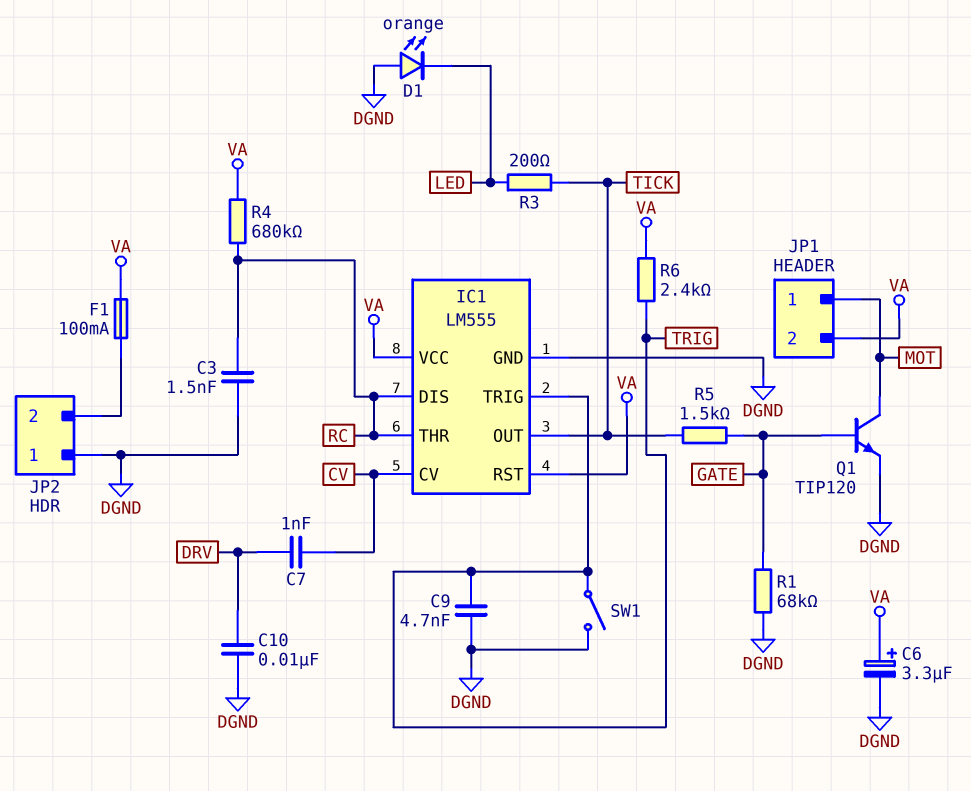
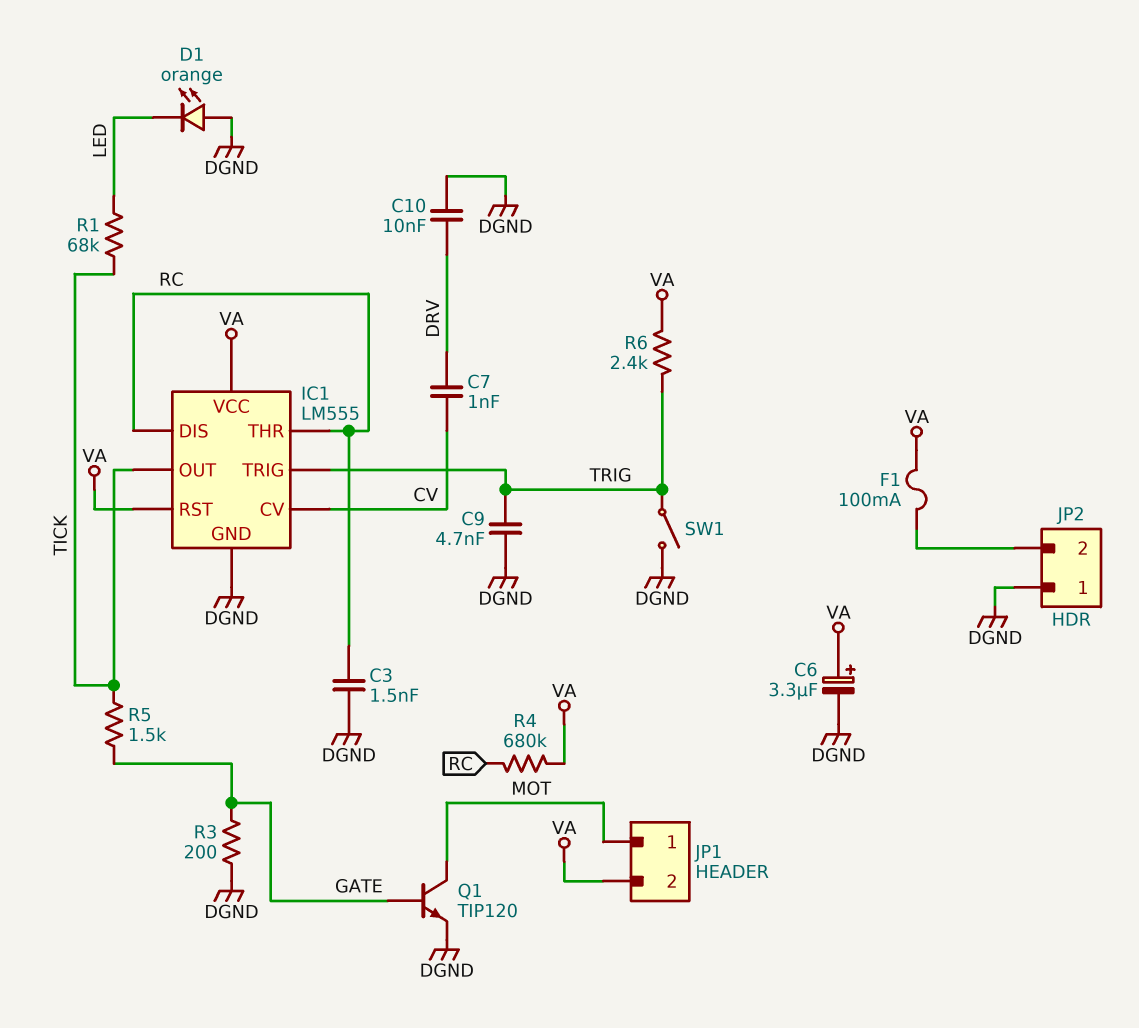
R1: 68k (DGND, GATE) -> 68k (LED, TICK)
R3: 200 (LED, TICK) -> 200 (DGND, GATE)

